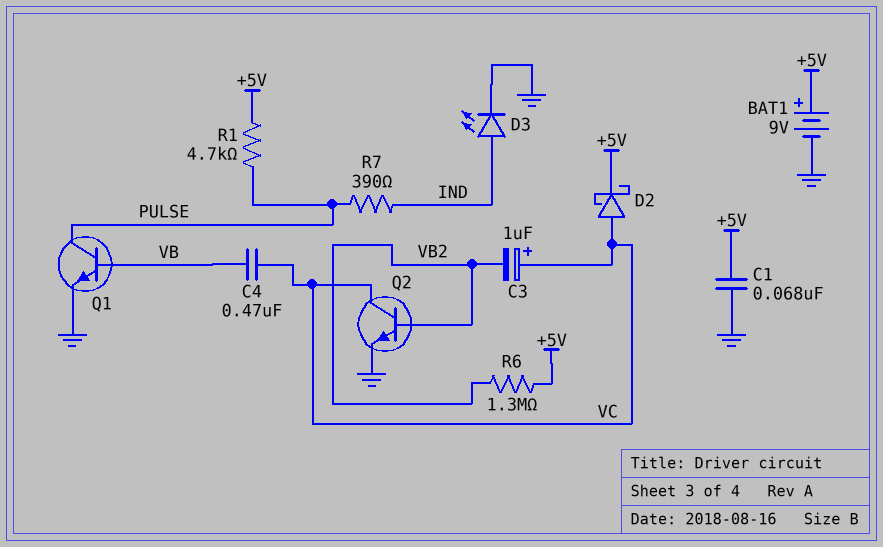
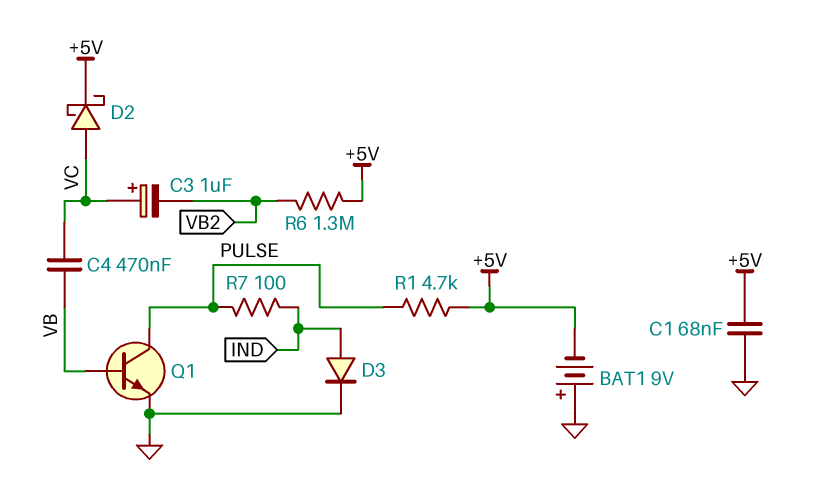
BAT1: 9V (plus +5V, minus GND) -> 9V (plus GND, minus +5V)
D3: LED (A IND, K GND) -> diode (A IND, K GND)
Q2: NPN (B VB2, C VC, E GND) -> none
R7: 390 (IND, PULSE) -> 100 (IND, PULSE)

